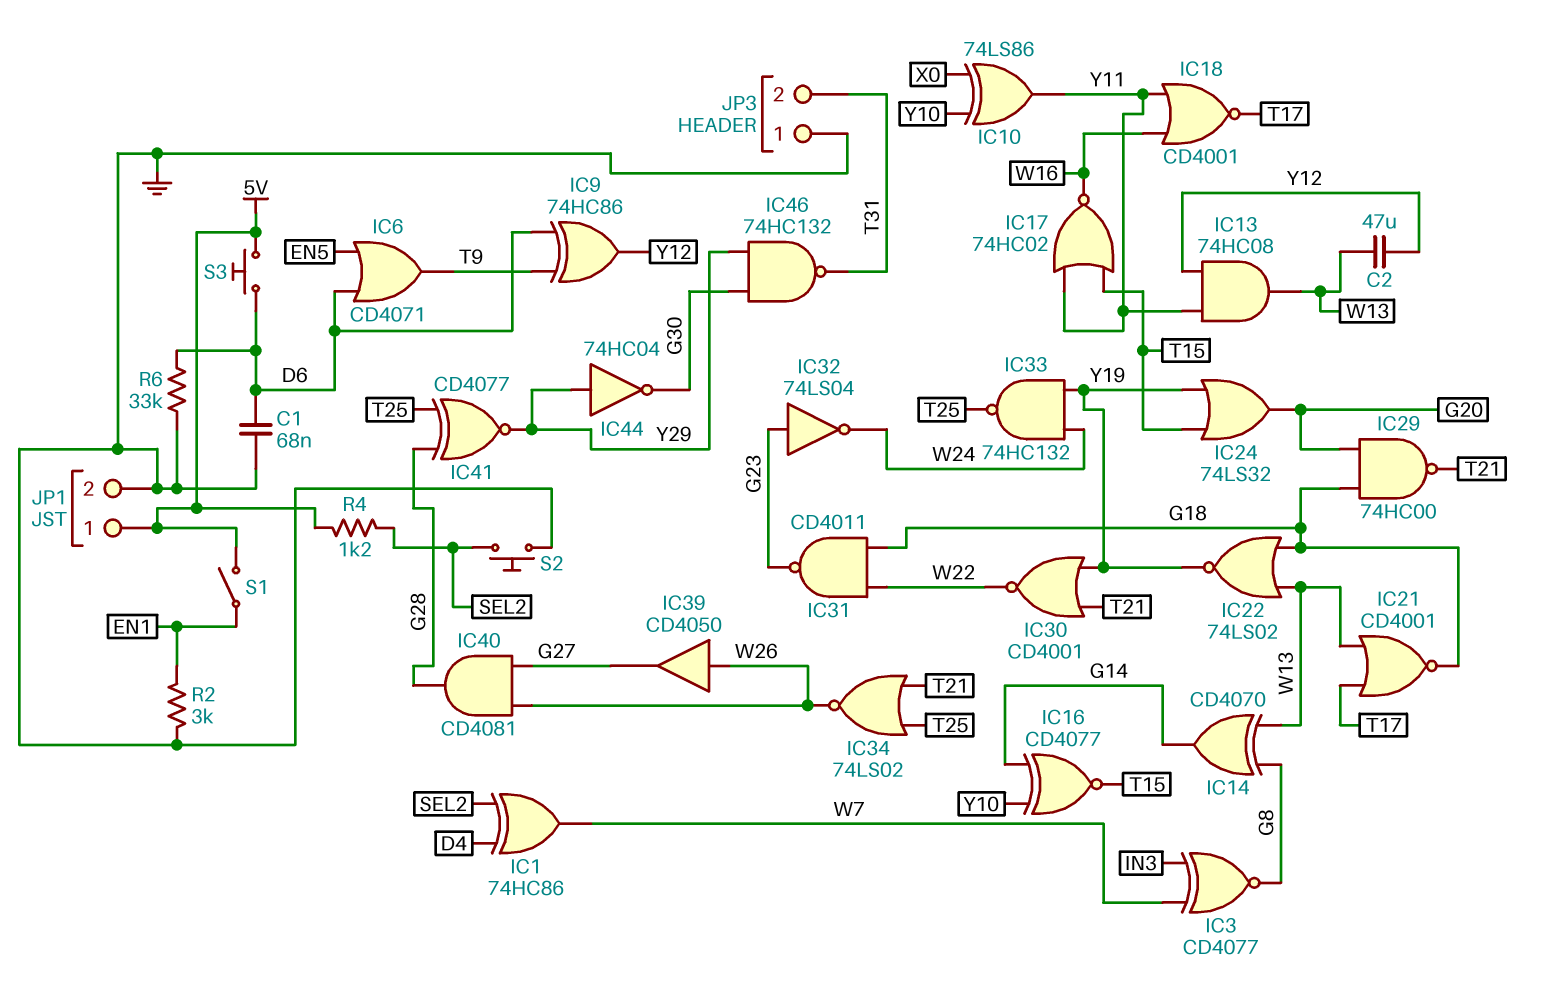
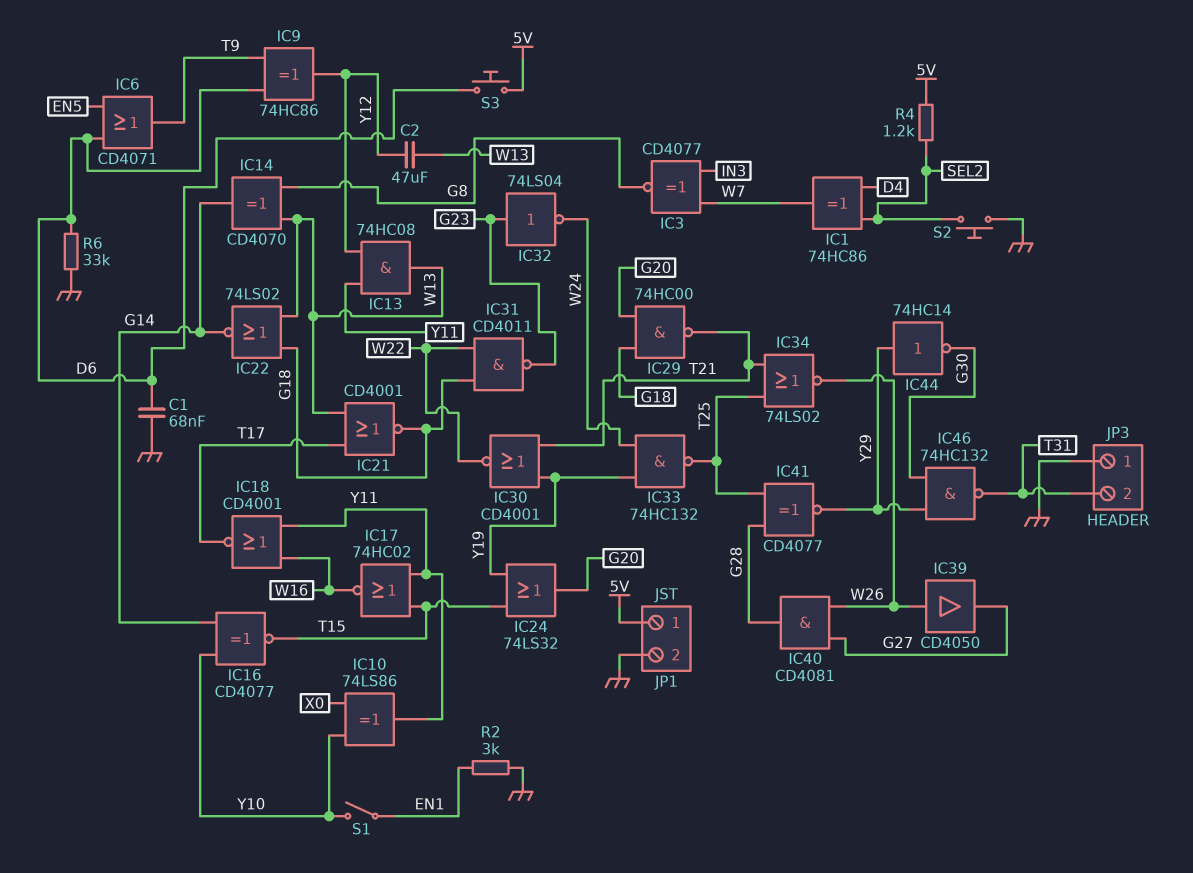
IC22: NOR 74LS02 (in G18, in W13, out Y19) -> NOR 74LS02 (in G18, in W13, out G14)
IC44: NOT 74HC04 (in Y29, out G30) -> NOT 74HC14 (in Y29, out G30)
S1: switch (5V, EN1) -> switch (EN1, Y10)

